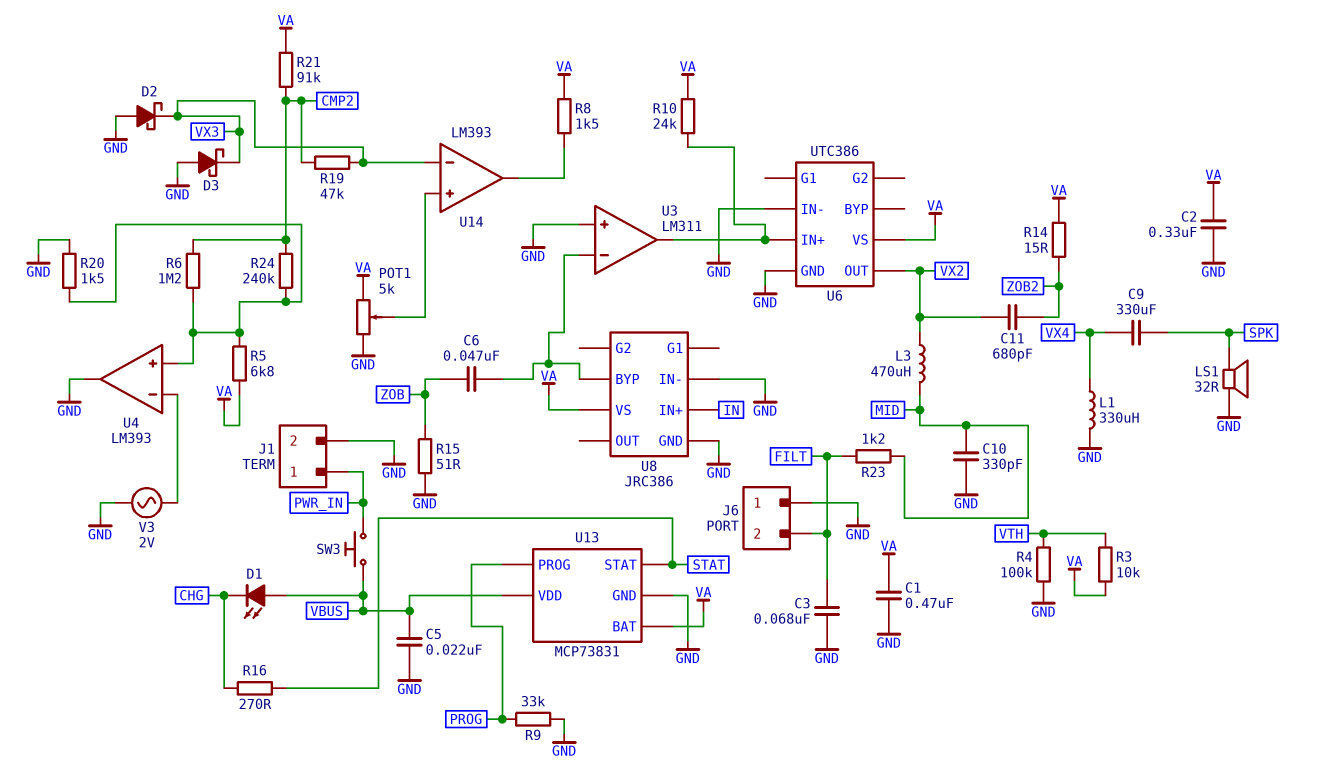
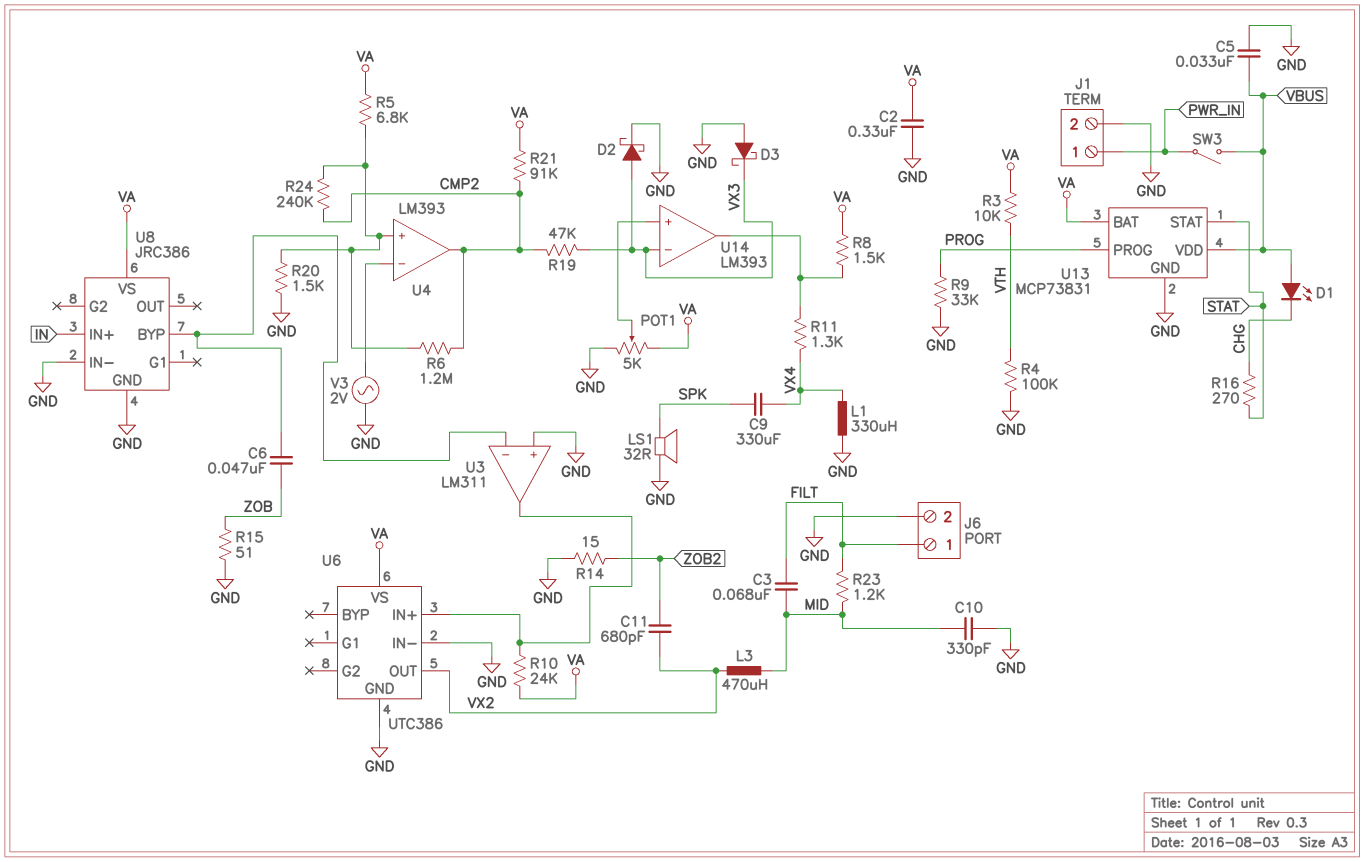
C1: 470nF (GND, VA) -> none
C3: 68nF (FILT, GND) -> 68nF (FILT, MID)
C5: 22nF (GND, VBUS) -> 33nF (GND, VBUS)
D2: schottky (A GND, K VX3) -> schottky (A VX3, K GND)
J6 pin 1: GND -> FILT
J6 pin 2: FILT -> GND
R11: none -> 1.3k (U14/out, VX4)
R14: 15 (VA, ZOB2) -> 15 (GND, ZOB2)
SW3: button (PWR_IN, VBUS) -> switch (PWR_IN, VBUS)
U4 pin out: GND -> CMP2

